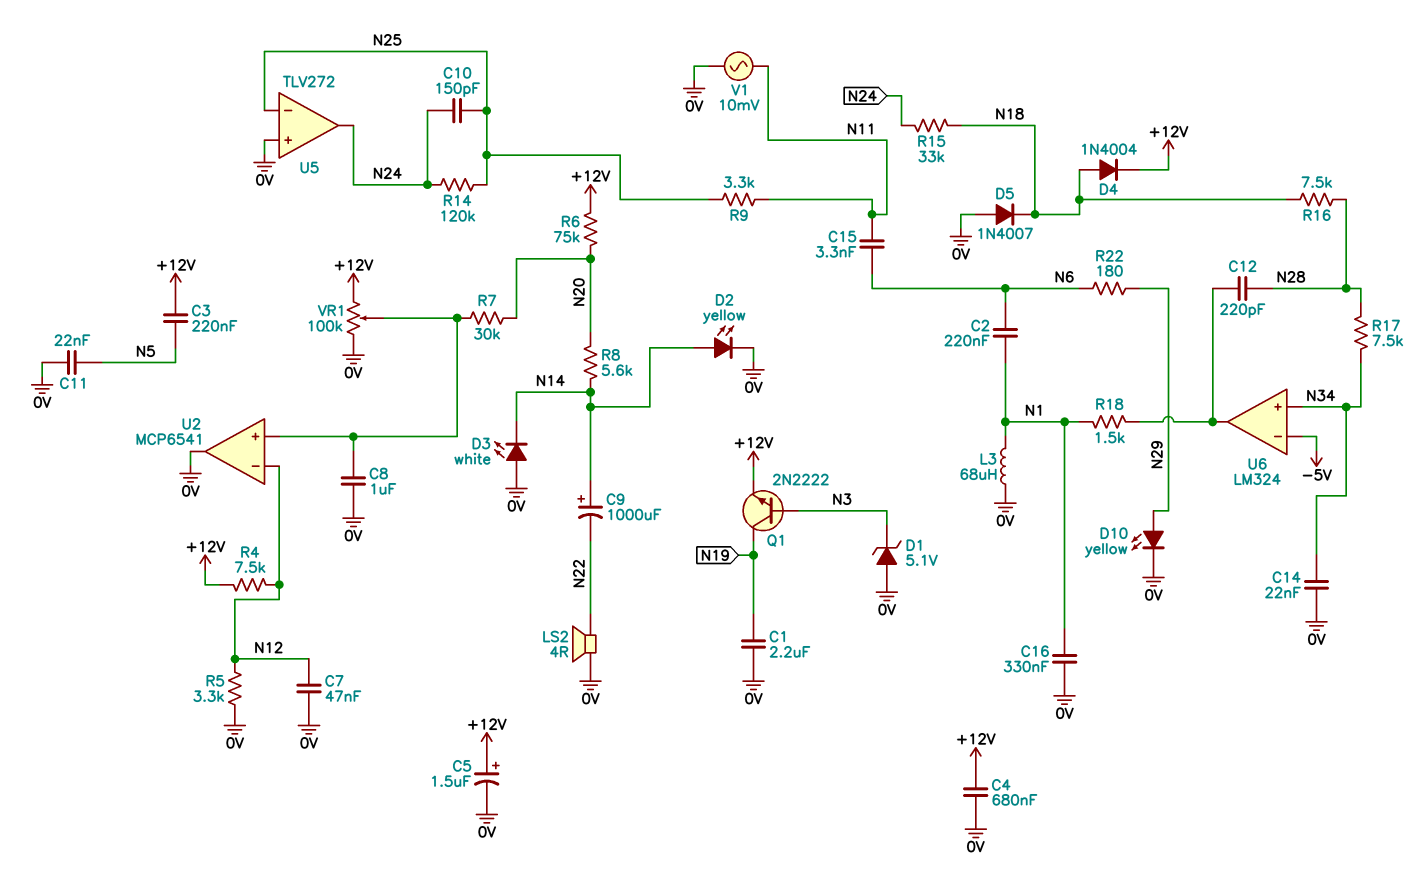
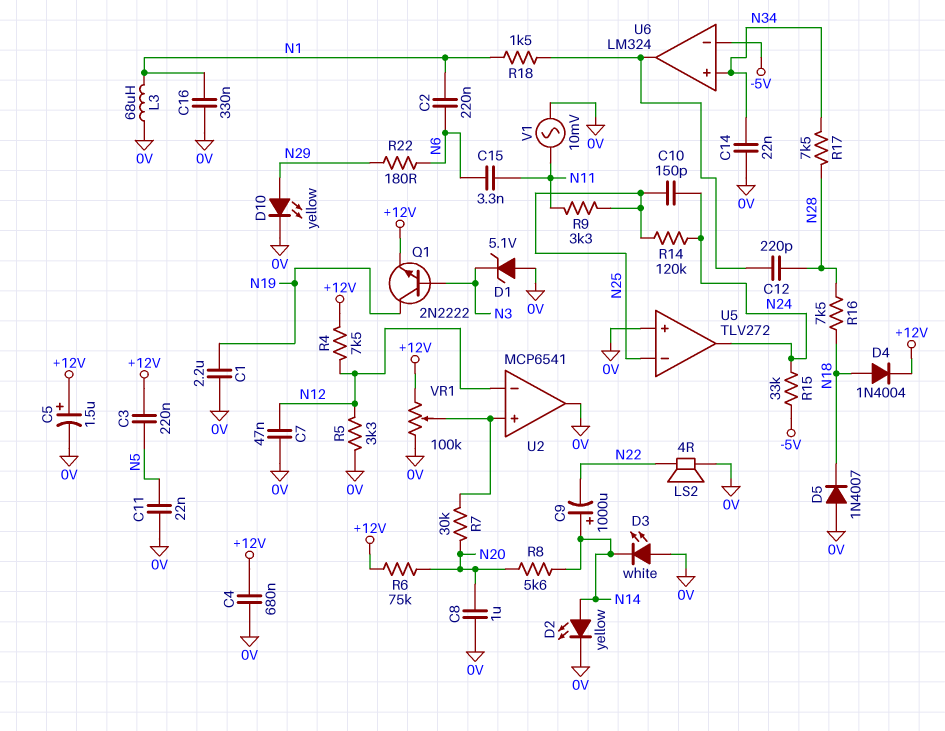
C8: 1uF (0V, U2/in+) -> 1uF (0V, N20)
R15: 33k (N18, N24) -> 33k (-5V, N24)

